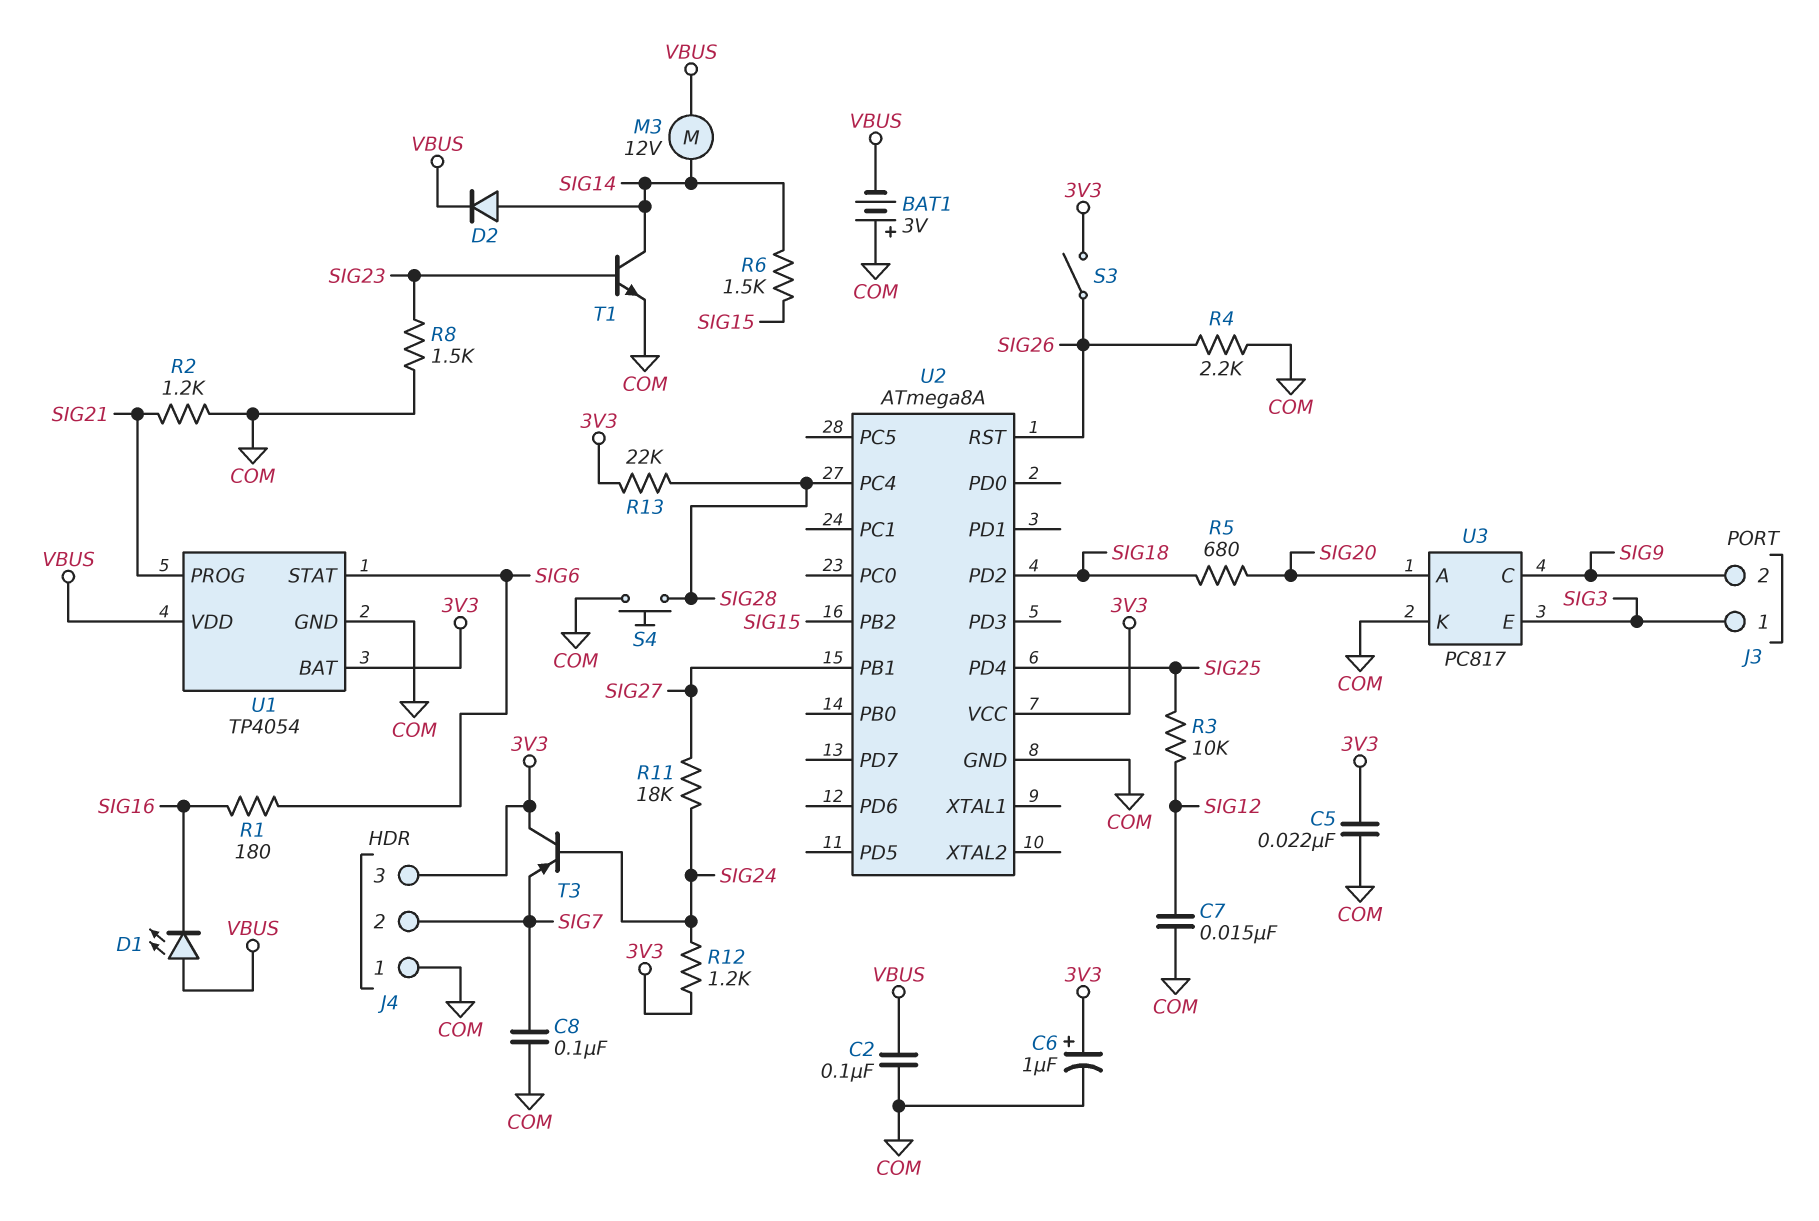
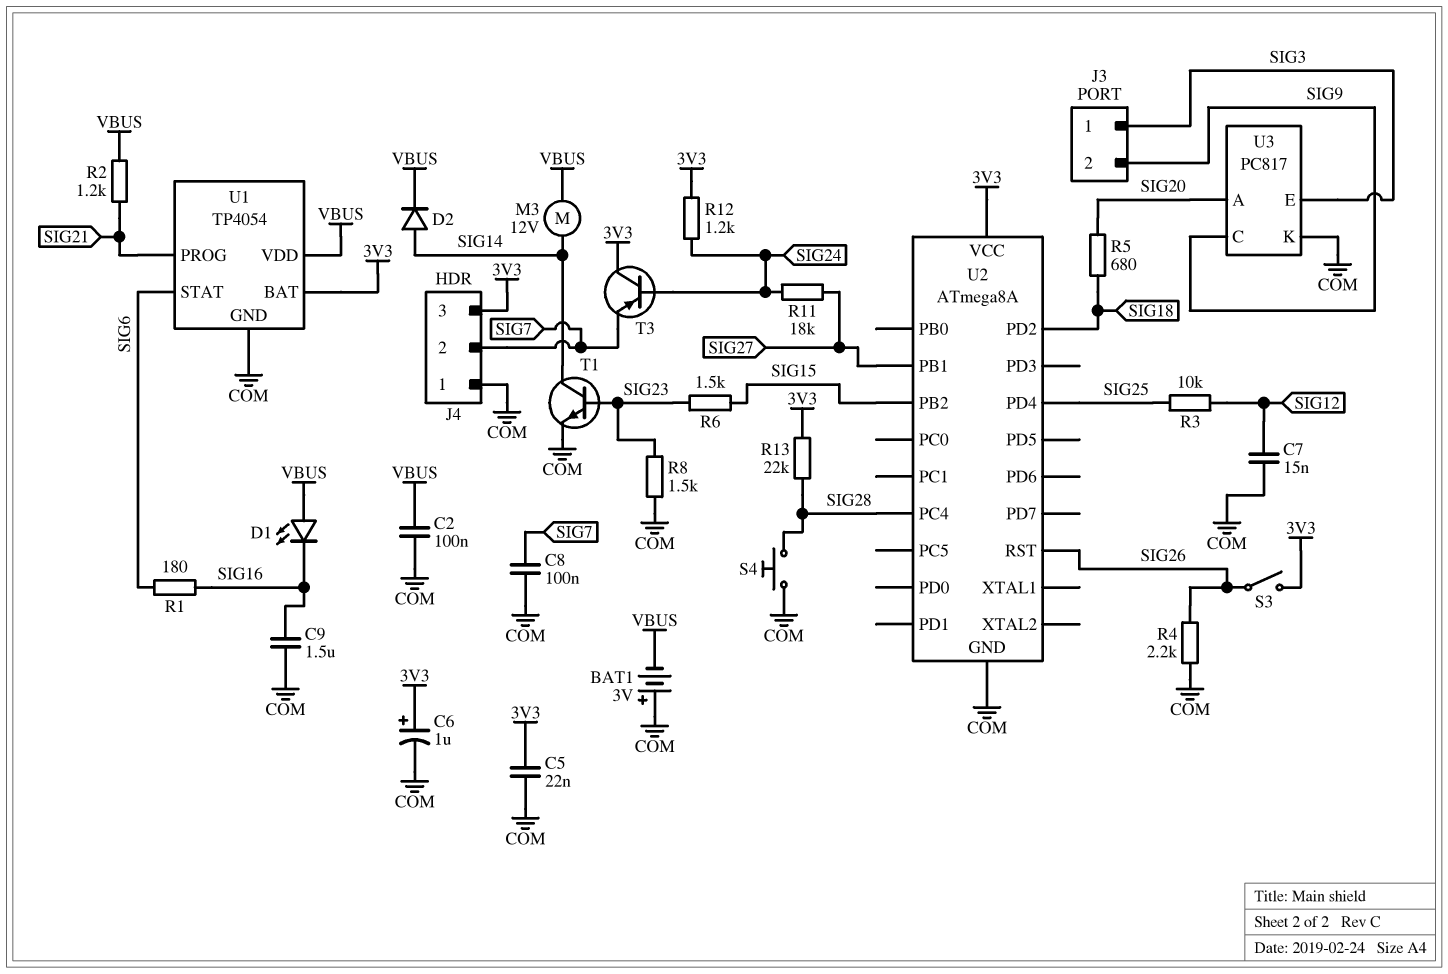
C9: none -> 1.5uF (COM, SIG16)
R2: 1.2k (COM, SIG21) -> 1.2k (SIG21, VBUS)
R6: 1.5k (SIG14, SIG15) -> 1.5k (SIG15, SIG23)

